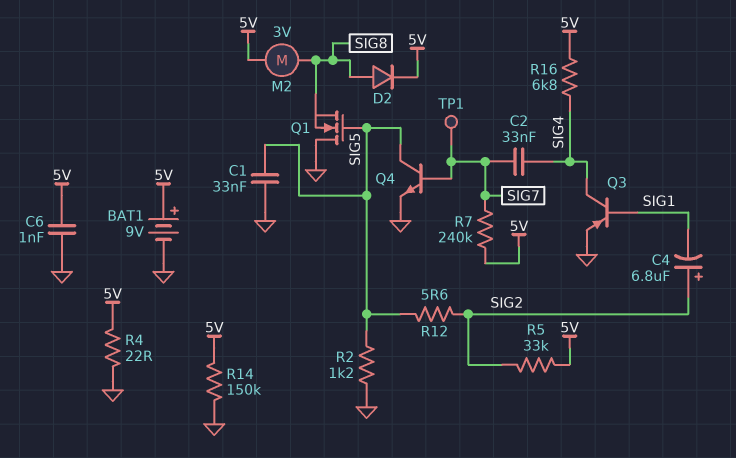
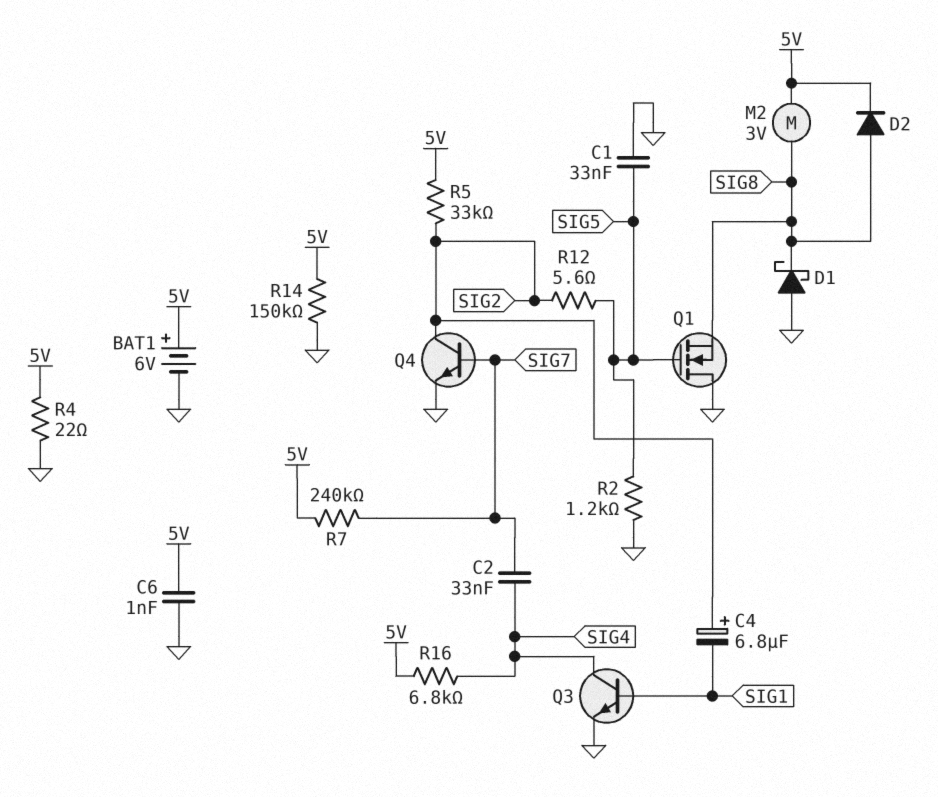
BAT1: 9V (plus 5V, minus GND) -> 6V (plus 5V, minus GND)
D1: none -> schottky (A GND, K SIG8)
Q3: PNP (B SIG1, C SIG4, E GND) -> NPN (B SIG1, C SIG4, E GND)
Q4: NPN (B SIG7, C SIG5, E GND) -> NPN (B SIG7, C SIG2, E GND)
TP1: test point (SIG7) -> none

